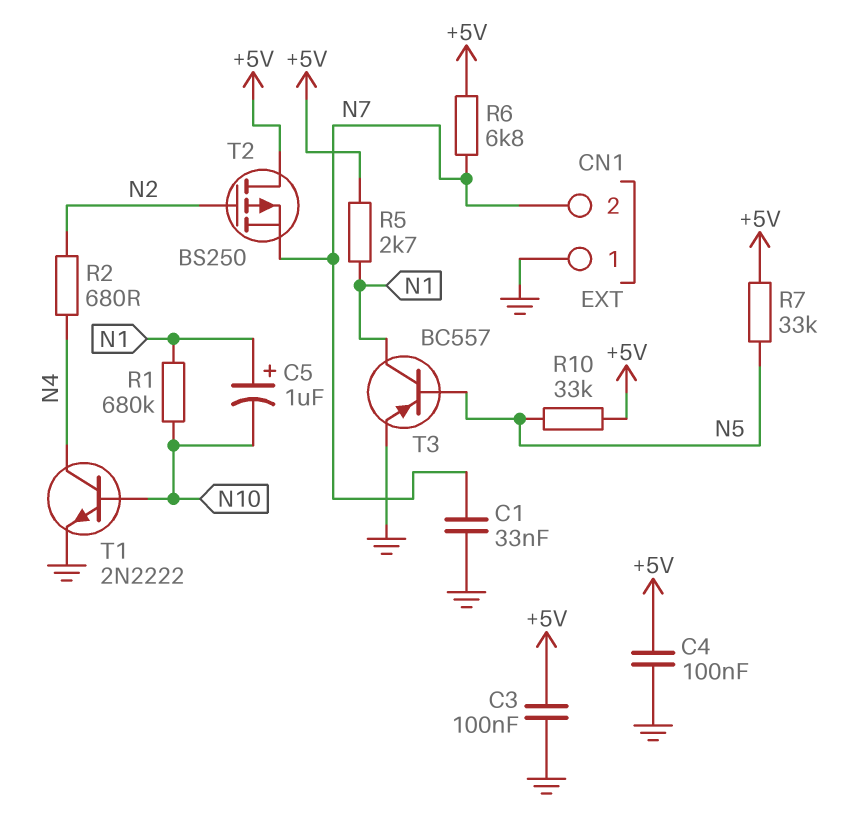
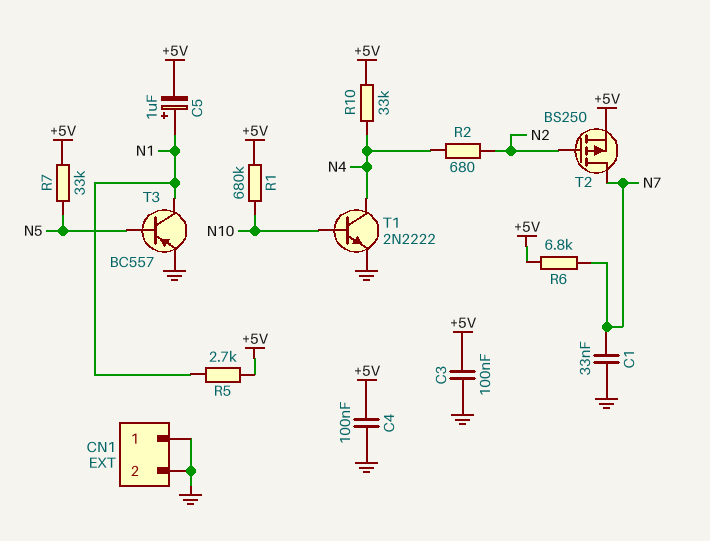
C5: 1uF (plus N1, minus N10) -> 1uF (plus N1, minus +5V)
CN1 pin 2: N7 -> GND
R1: 680k (N1, N10) -> 680k (+5V, N10)
R10: 33k (+5V, N5) -> 33k (+5V, N4)
T2: PMOS BS250 (G N2, D +5V, S N7) -> PMOS BS250 (G N2, D N7, S +5V)

